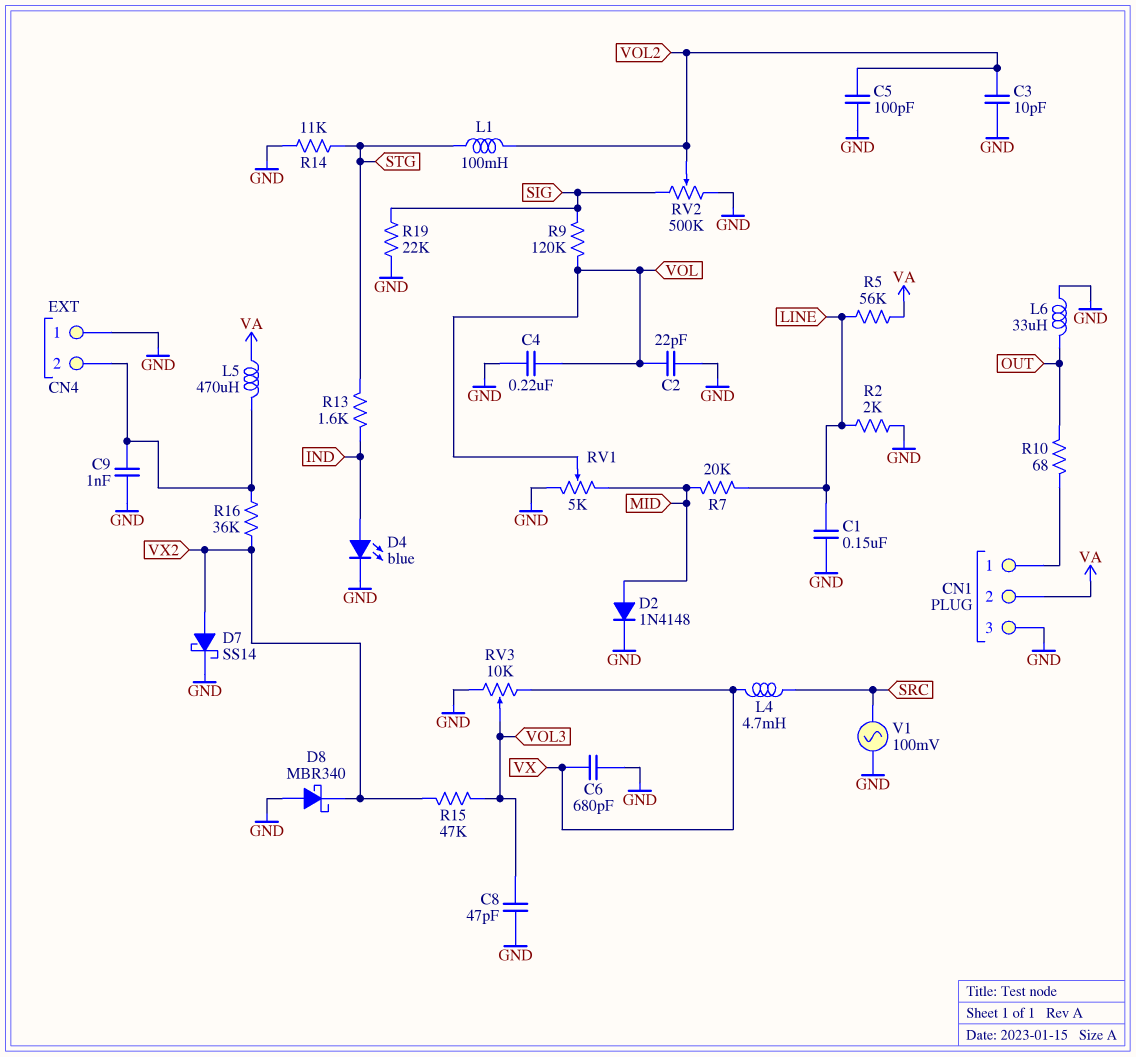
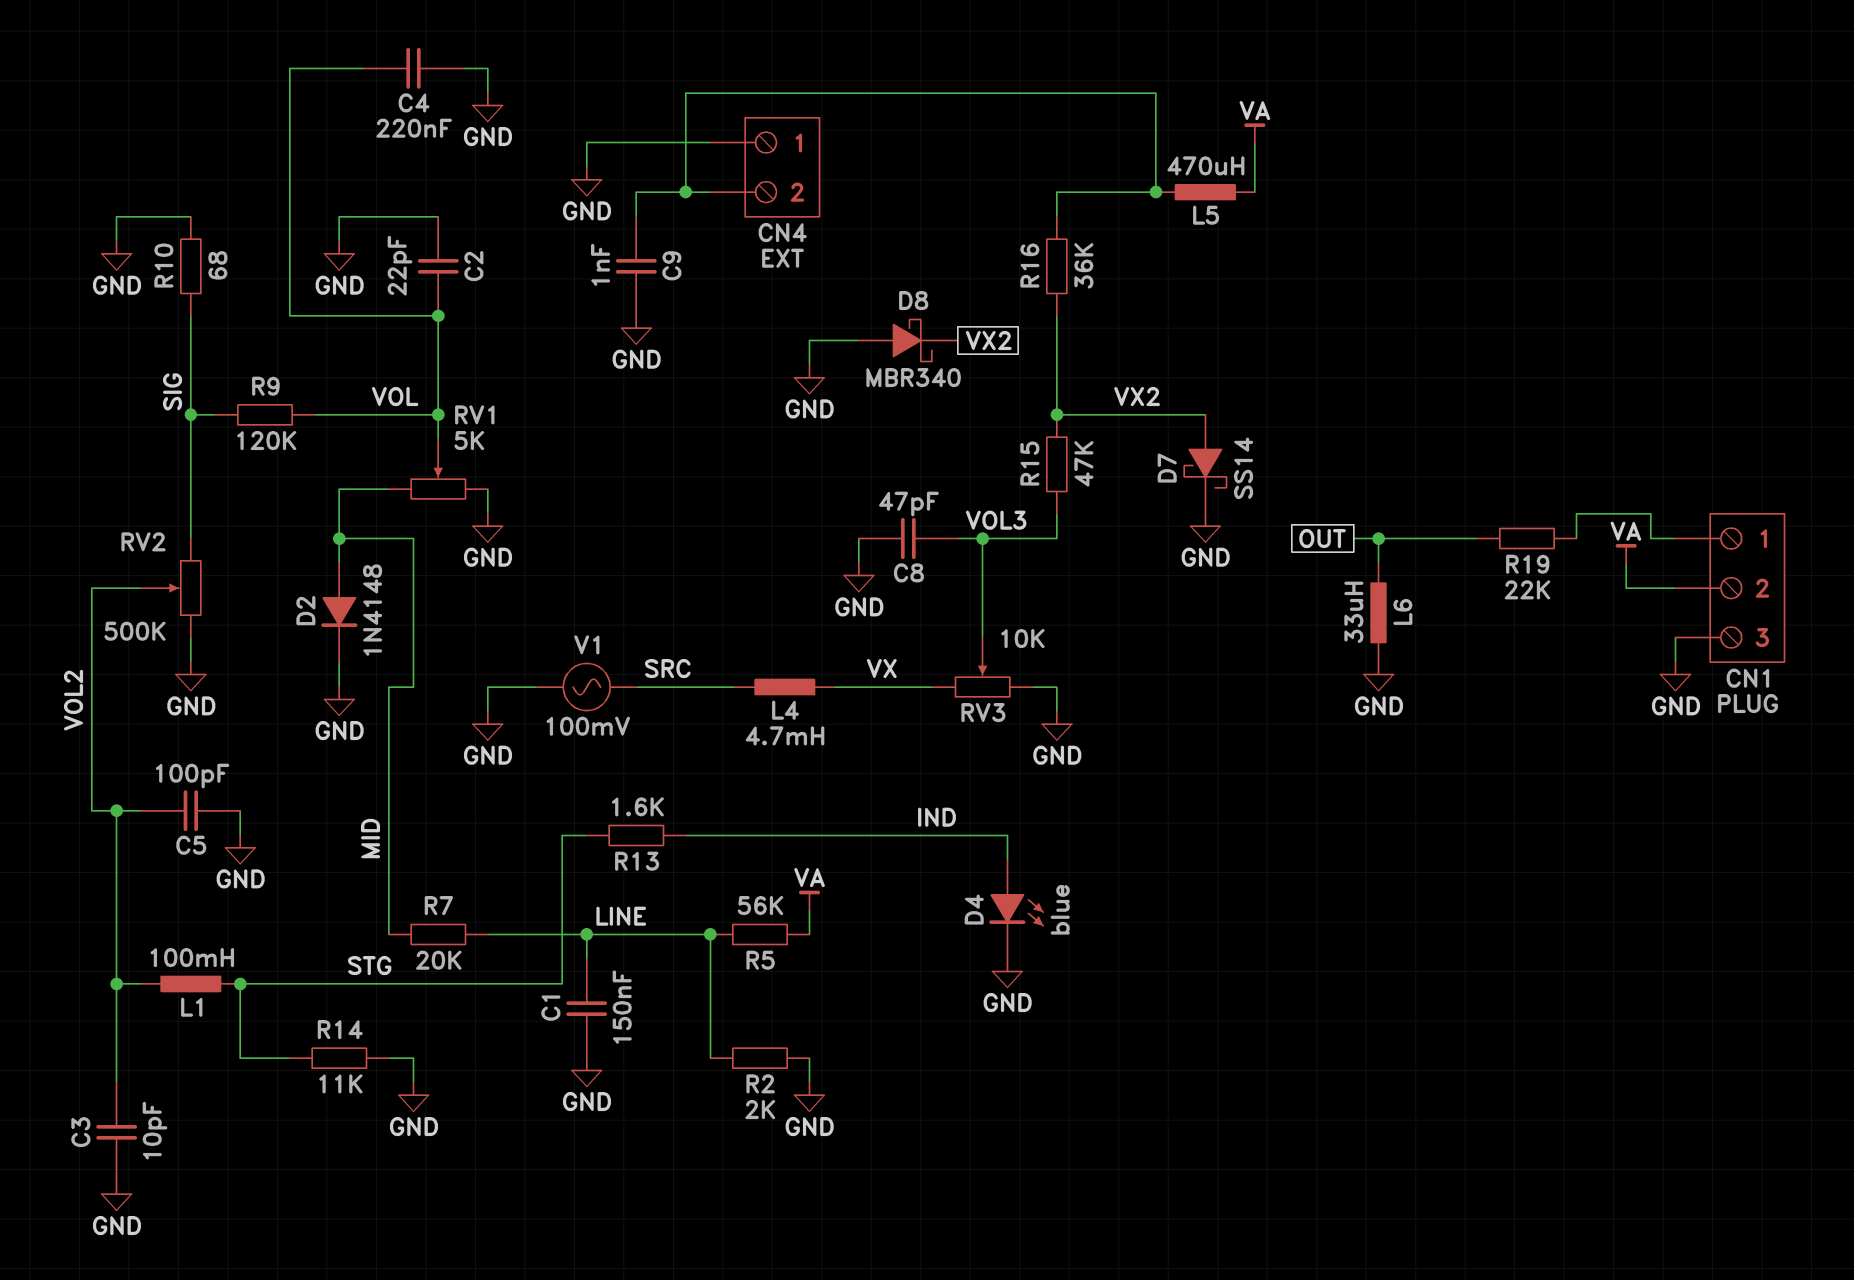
C6: 680pF (GND, VX) -> none
R10: 68 (CN1/1, OUT) -> 68 (GND, SIG)
R19: 22k (GND, SIG) -> 22k (CN1/1, OUT)

